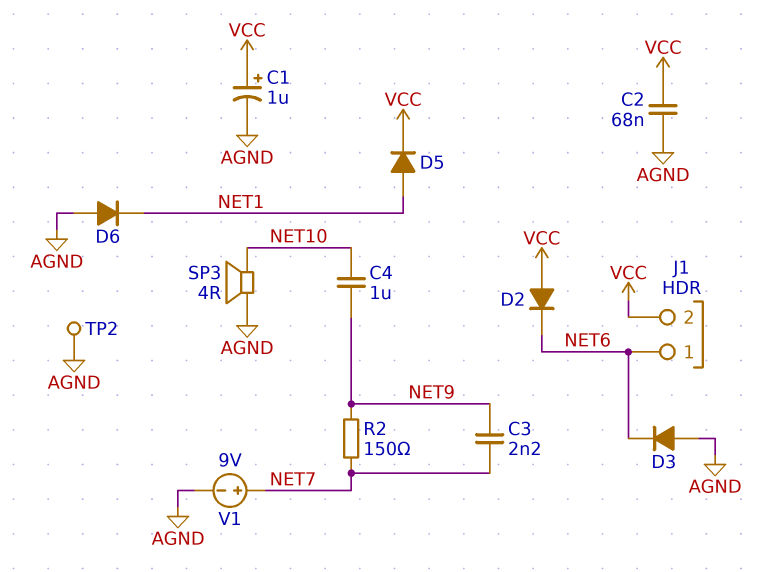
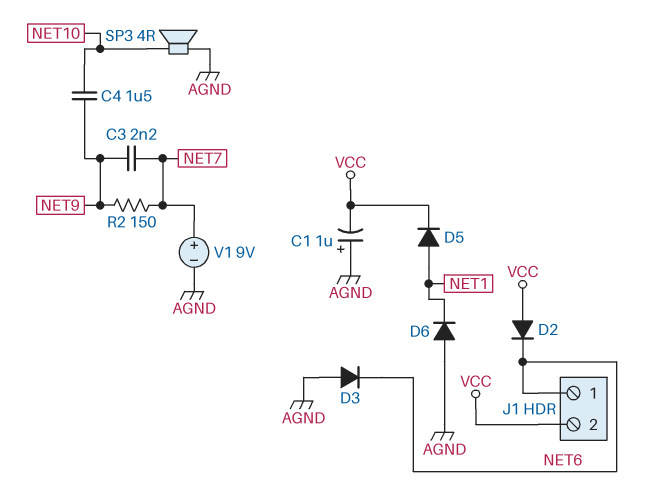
C1: 1uF (plus VCC, minus AGND) -> 1uF (plus AGND, minus VCC)
C2: 68nF (AGND, VCC) -> none
C4: 1uF (NET9, NET10) -> 1.5uF (NET9, NET10)
TP2: test point (AGND) -> none

